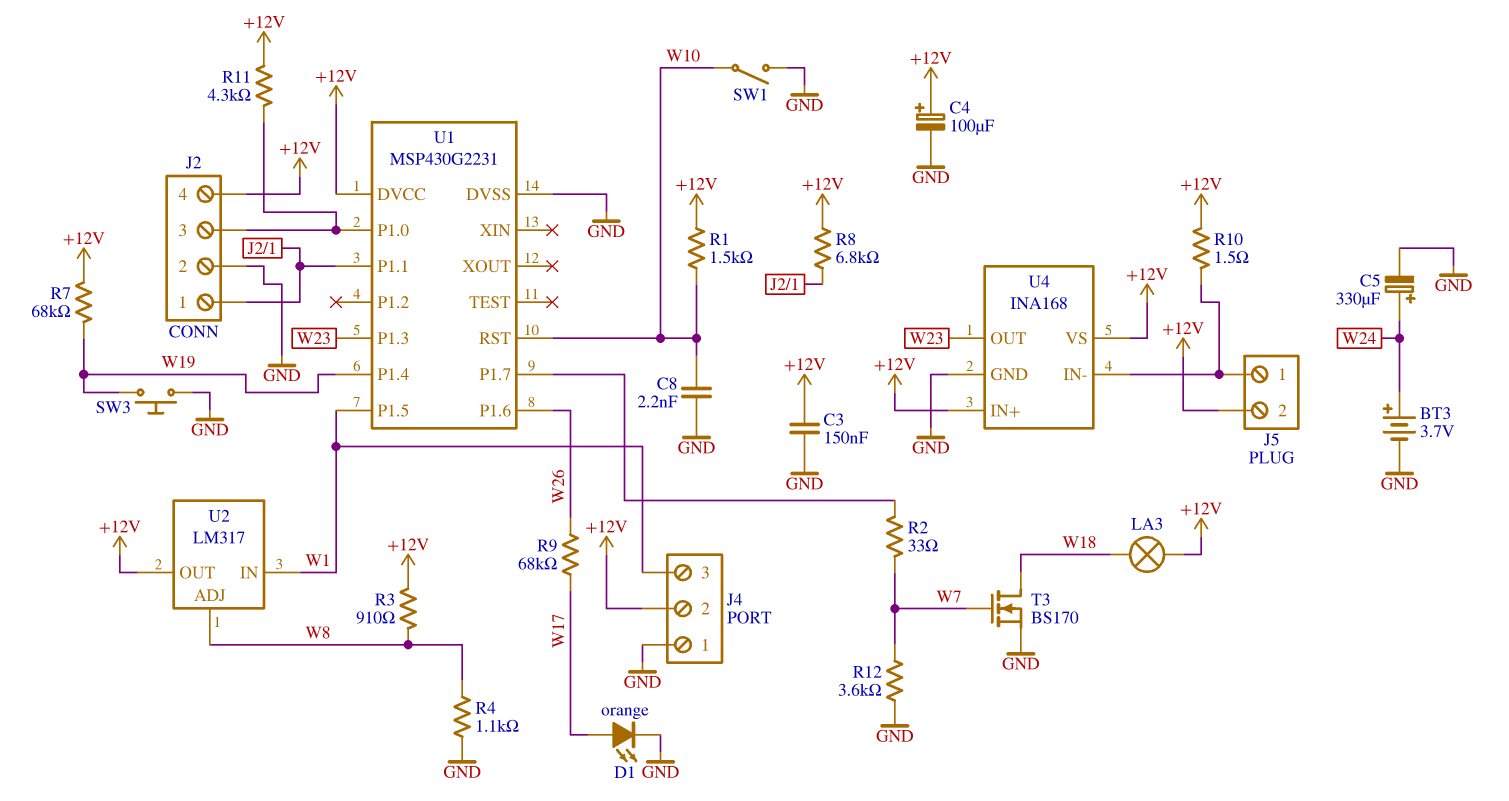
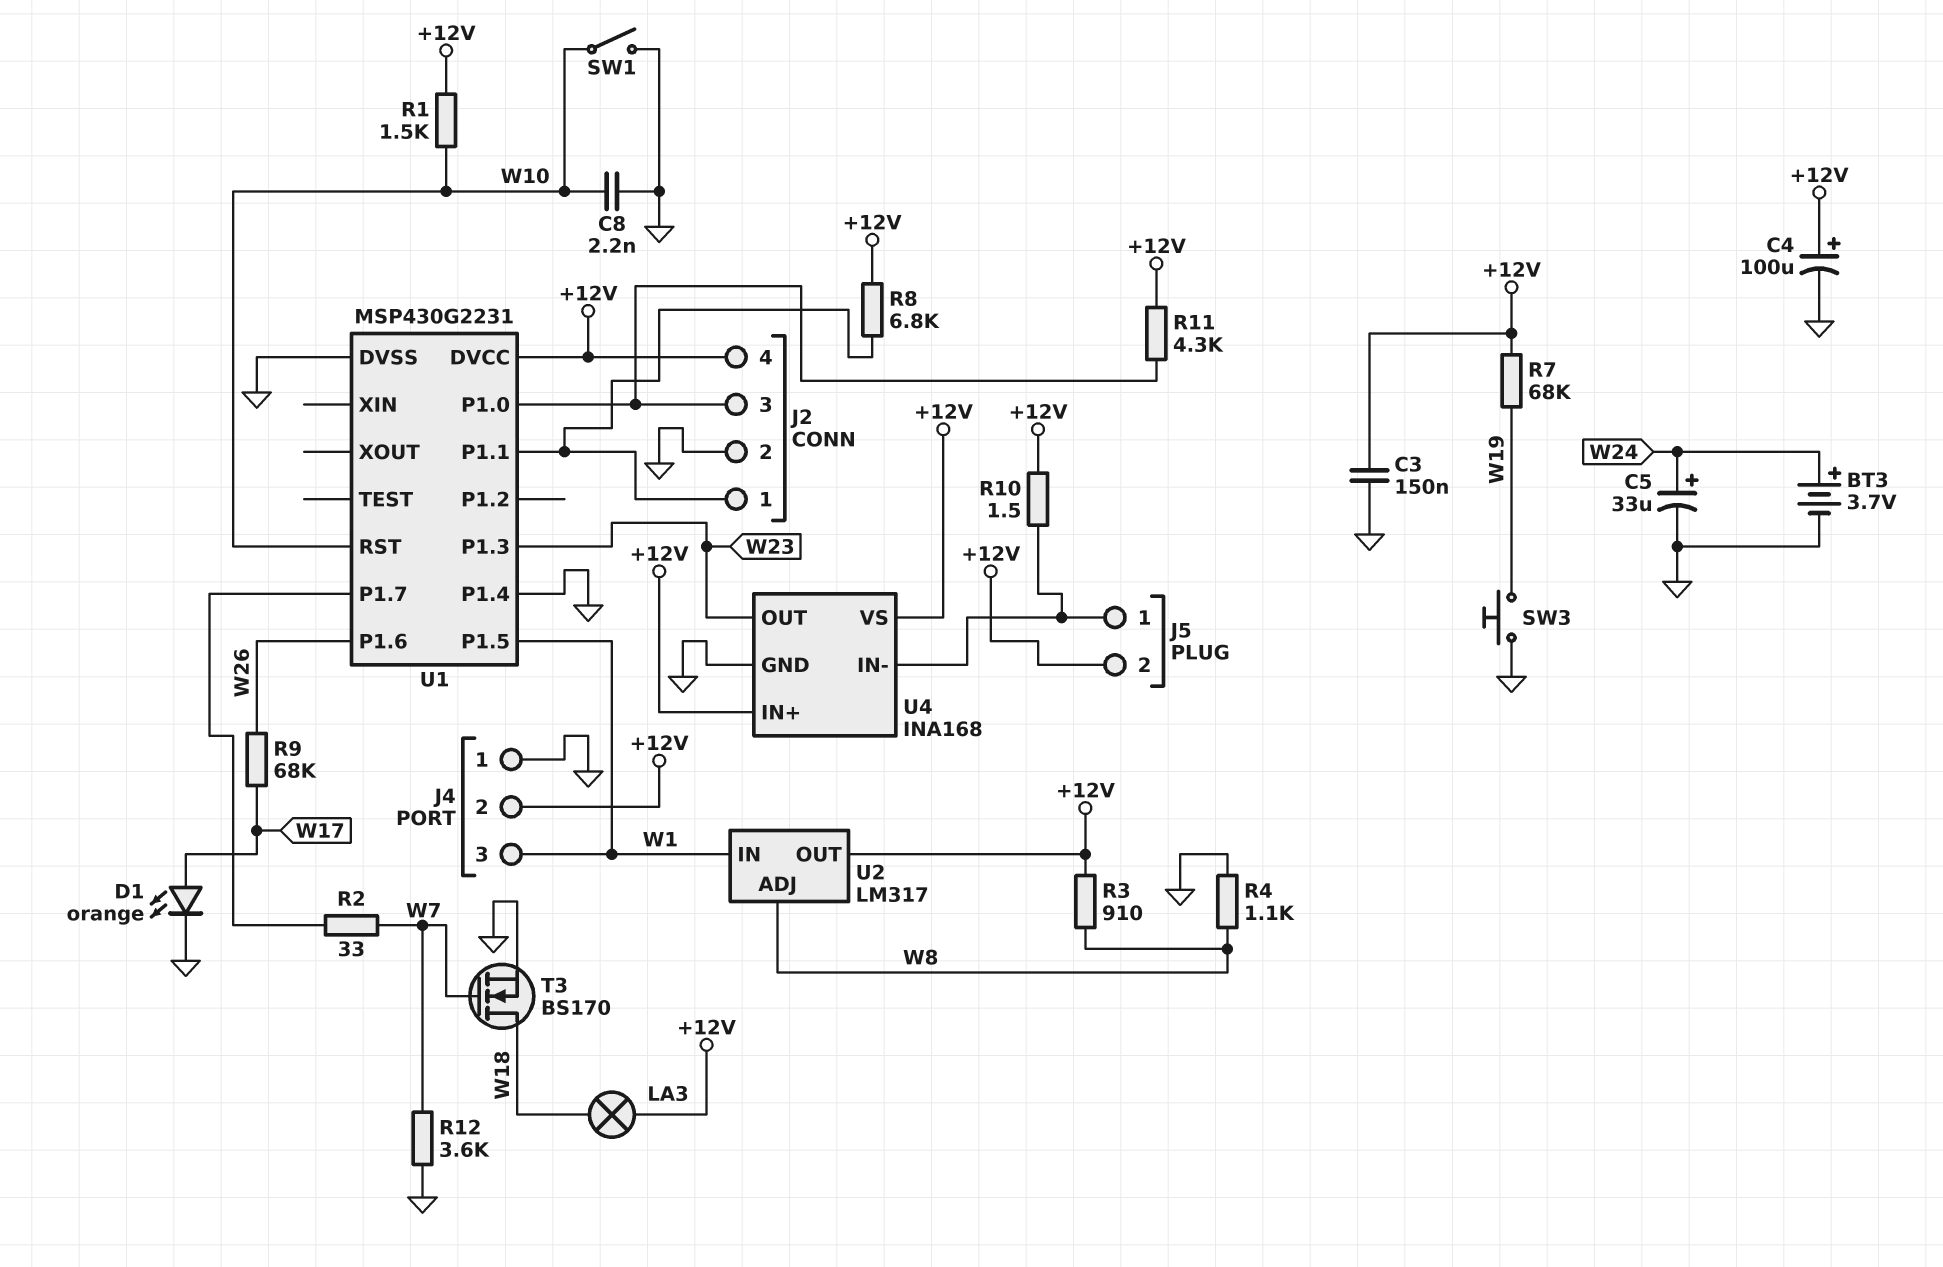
C5: 330uF (plus W24, minus GND) -> 33uF (plus W24, minus GND)
U1 pin P1.4: W19 -> GND

